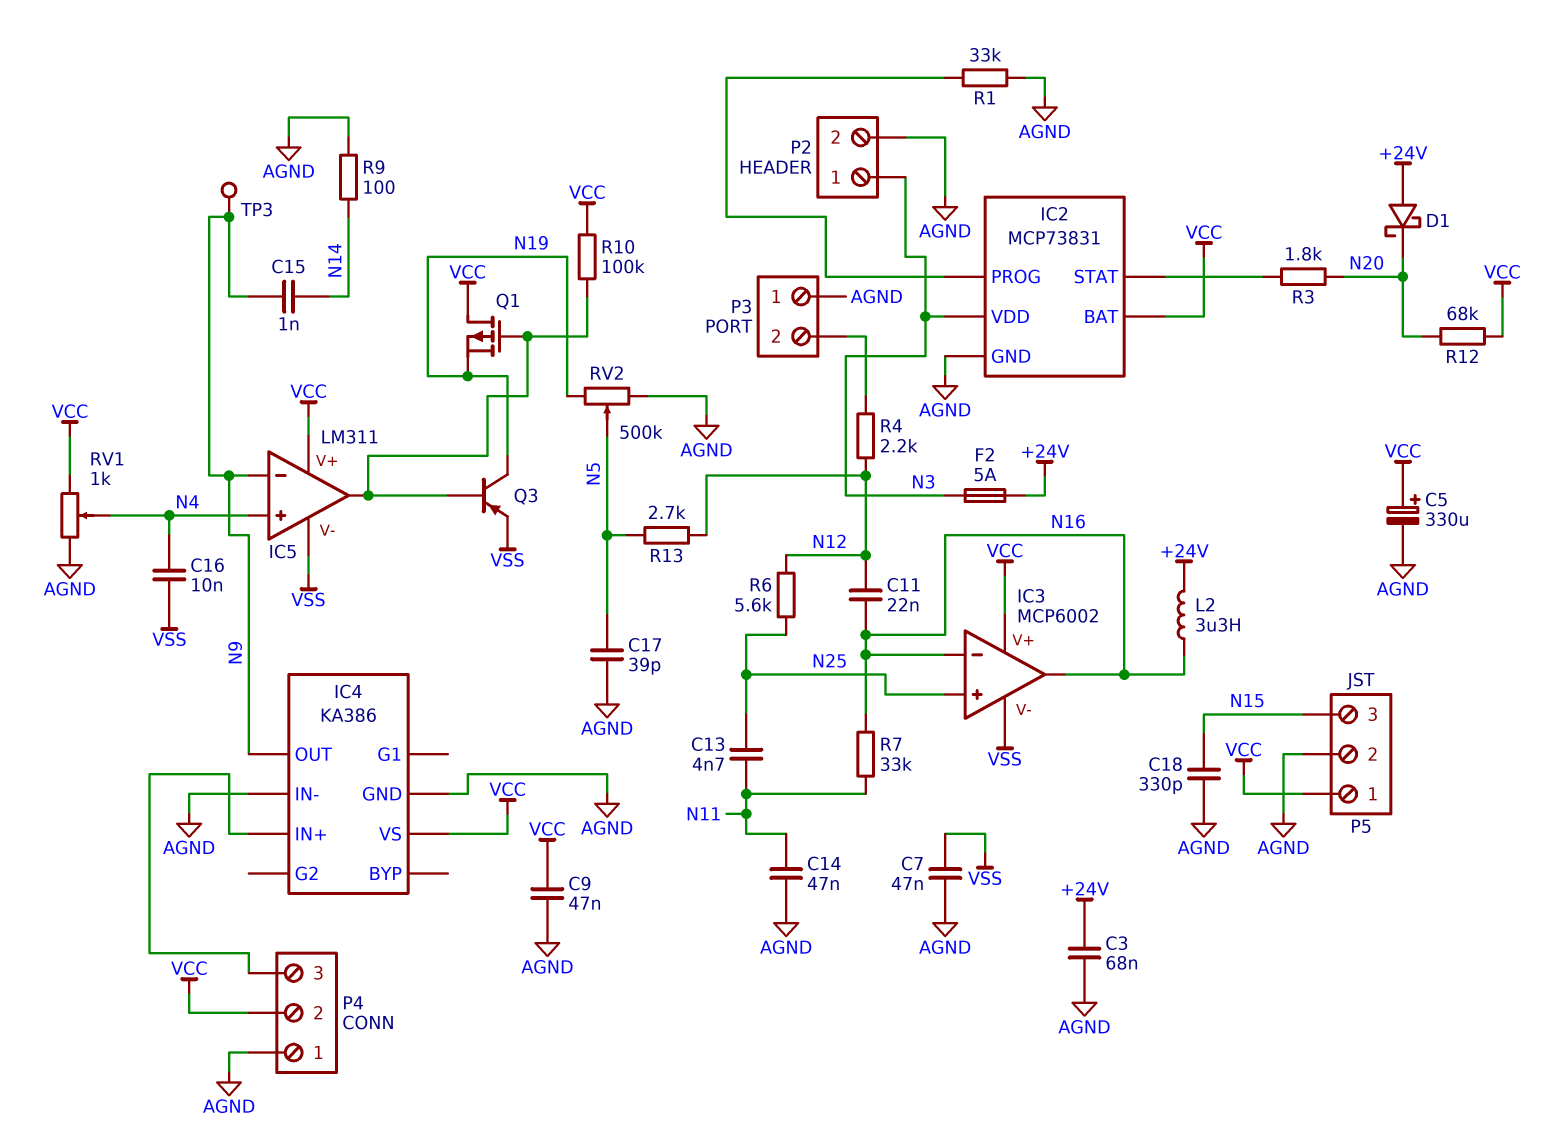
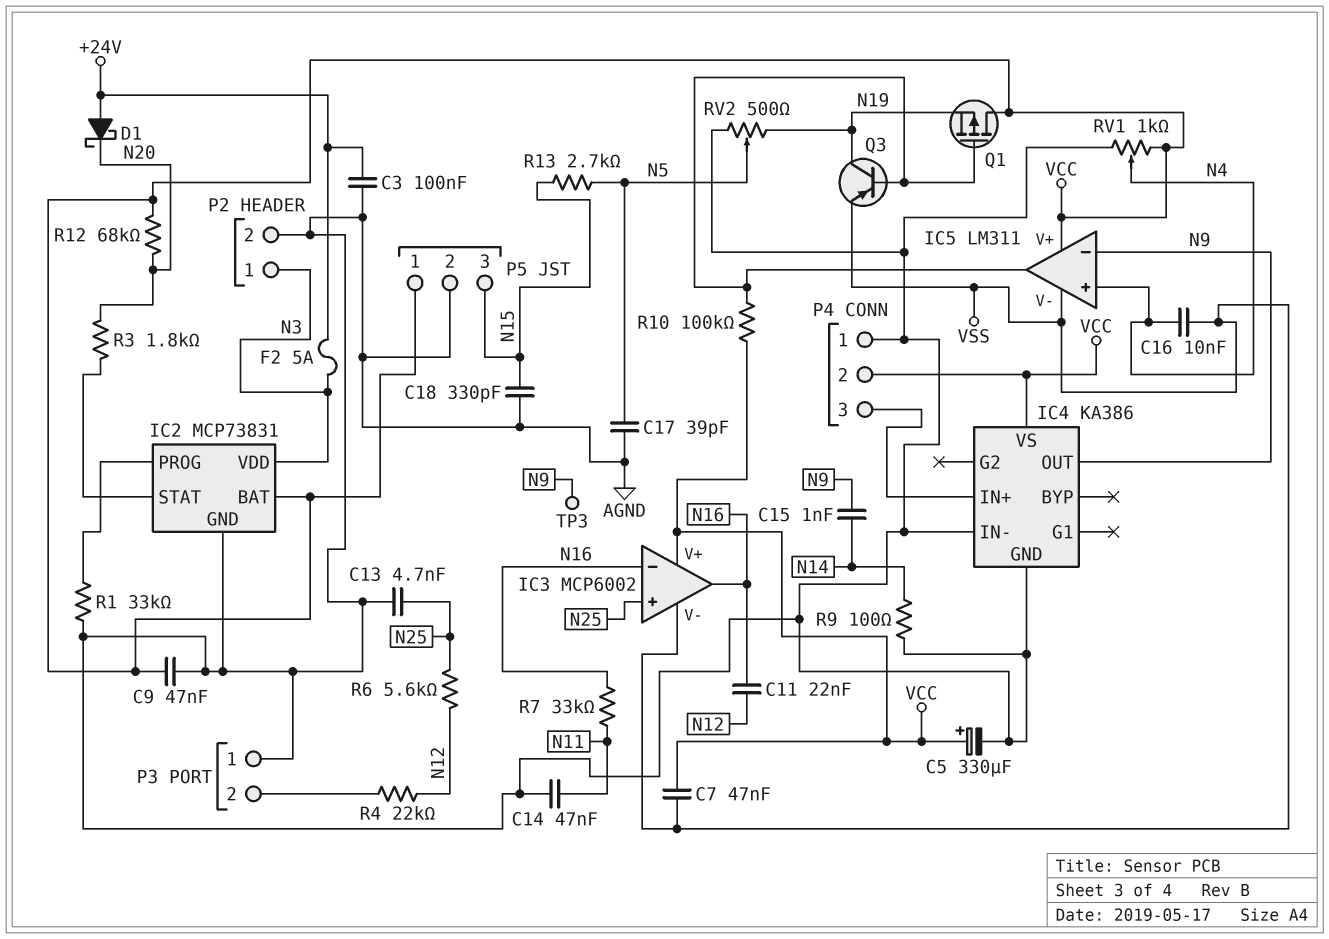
C3: 68nF (+24V, AGND) -> 100nF (+24V, AGND)
C7: 47nF (AGND, VSS) -> 47nF (VCC, VSS)
C13: 4.7nF (N11, N25) -> 4.7nF (AGND, N25)
L2: 3.3uH (+24V, N16) -> none
R4: 2.2k (N12, P3/2) -> 22k (N12, P3/2)
R13: 2.7k (N5, N12) -> 2.7k (N5, N15)
RV2: 500k (AGND, N19, wiper N5) -> 500 (AGND, N19, wiper N5)

